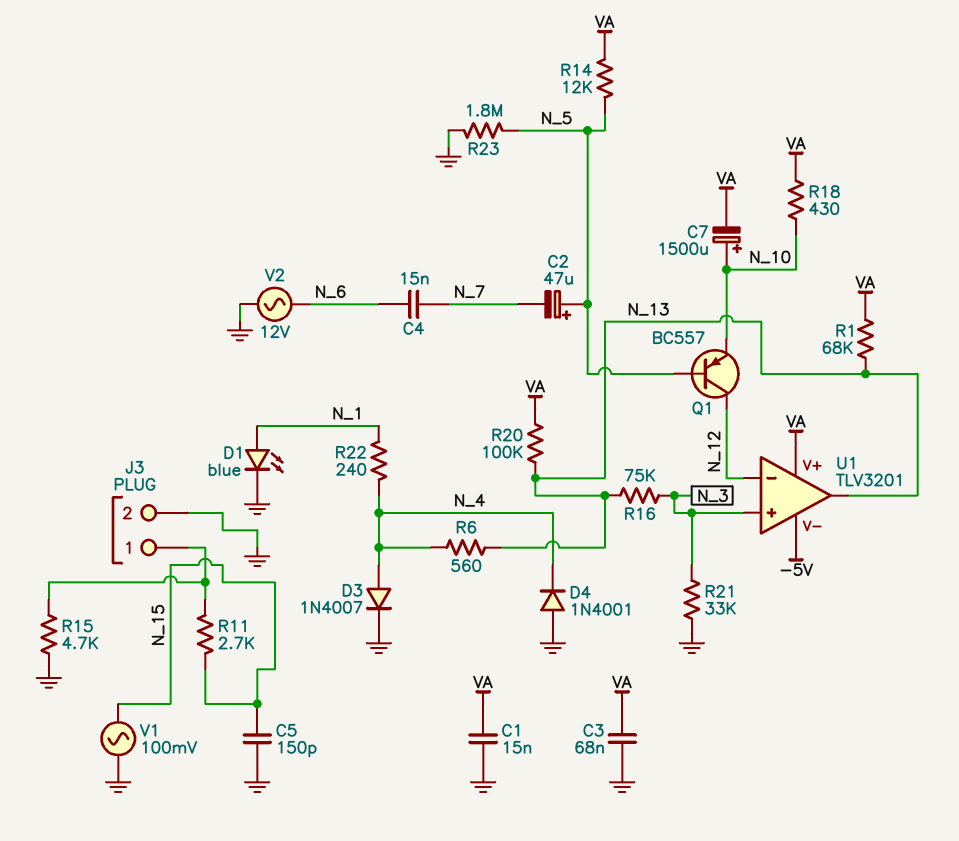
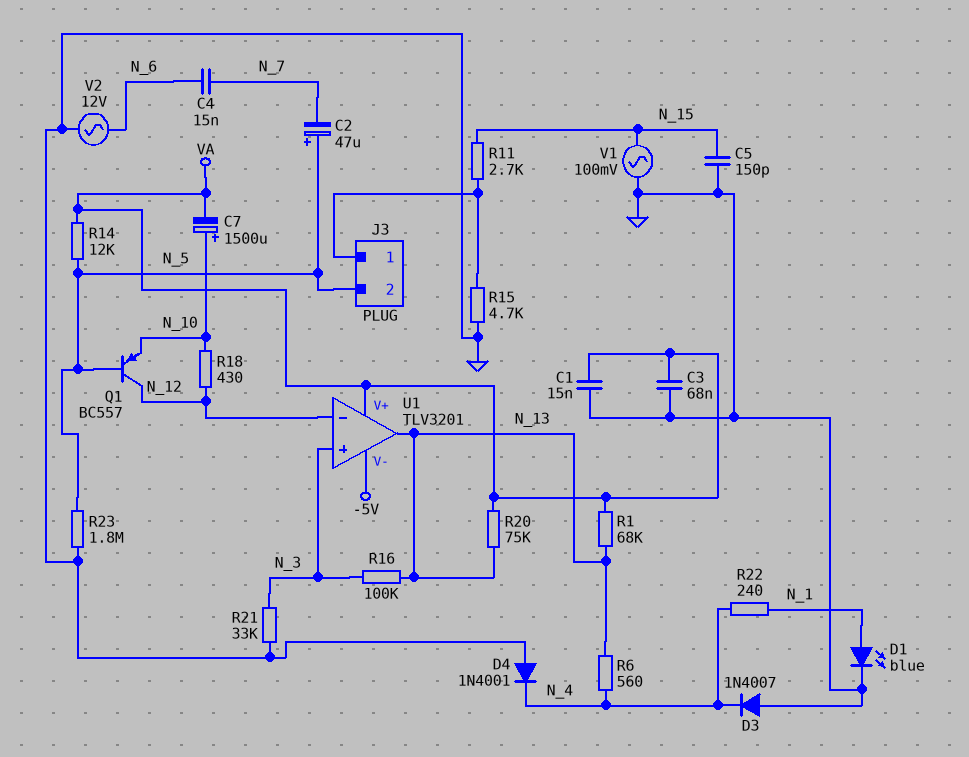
D3: diode 1N4007 (A N_4, K GND) -> diode 1N4007 (A GND, K N_4)
J3 pin 2: GND -> N_5
R16: 75k (N_3, N_13) -> 100k (N_3, N_13)
R18: 430 (N_10, VA) -> 430 (N_10, N_12)
R20: 100k (N_13, VA) -> 75k (N_13, VA)

